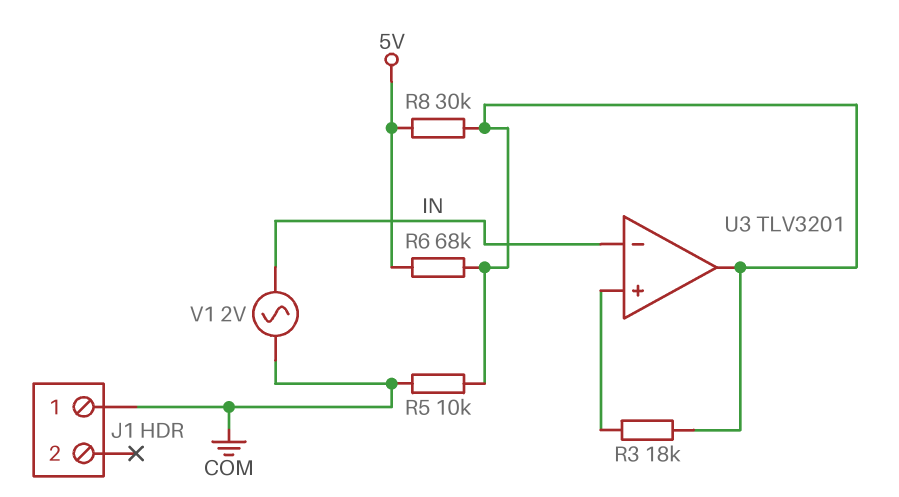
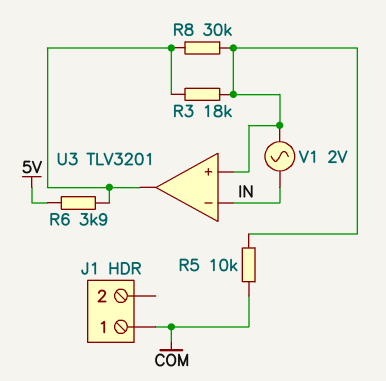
R5: 10k (COM, U3/out) -> 10k (COM, U3/in+)
R6: 68k (5V, U3/out) -> 3.9k (5V, U3/out)
R8: 30k (5V, U3/out) -> 30k (U3/in+, U3/out)
V1: AC 2V (COM, IN) -> AC 2V (IN, U3/in+)

